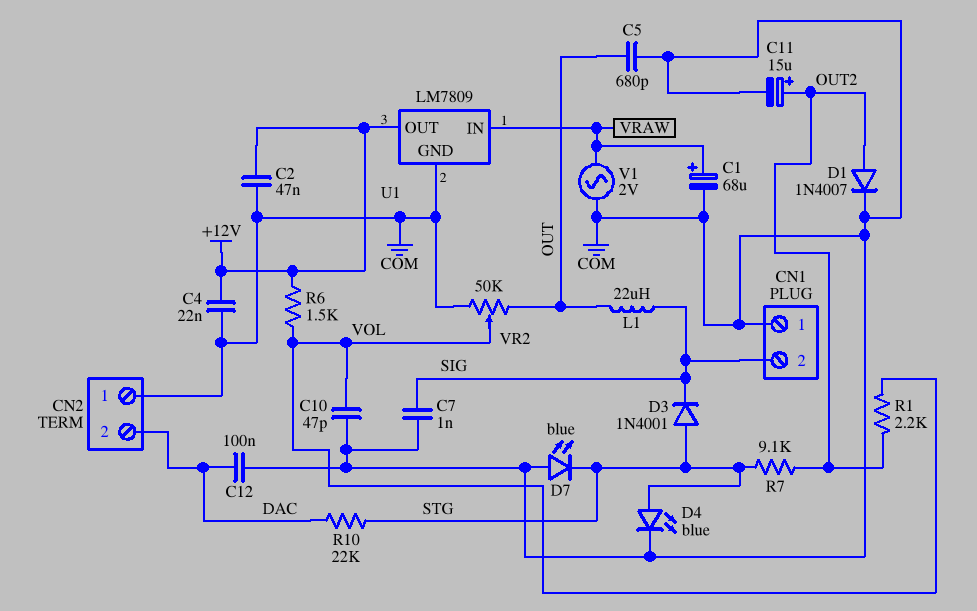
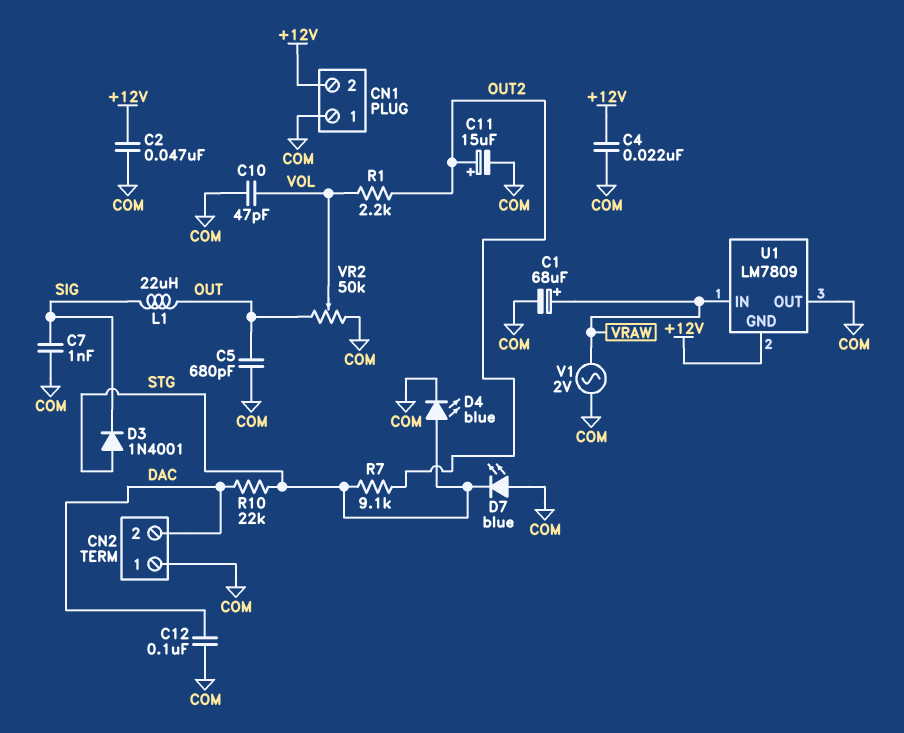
CN1 pin 2: SIG -> +12V
D1: diode 1N4007 (A OUT2, K COM) -> none
R6: 1.5k (+12V, VOL) -> none
U1 pin GND: COM -> +12V
U1 pin OUT: +12V -> COM

